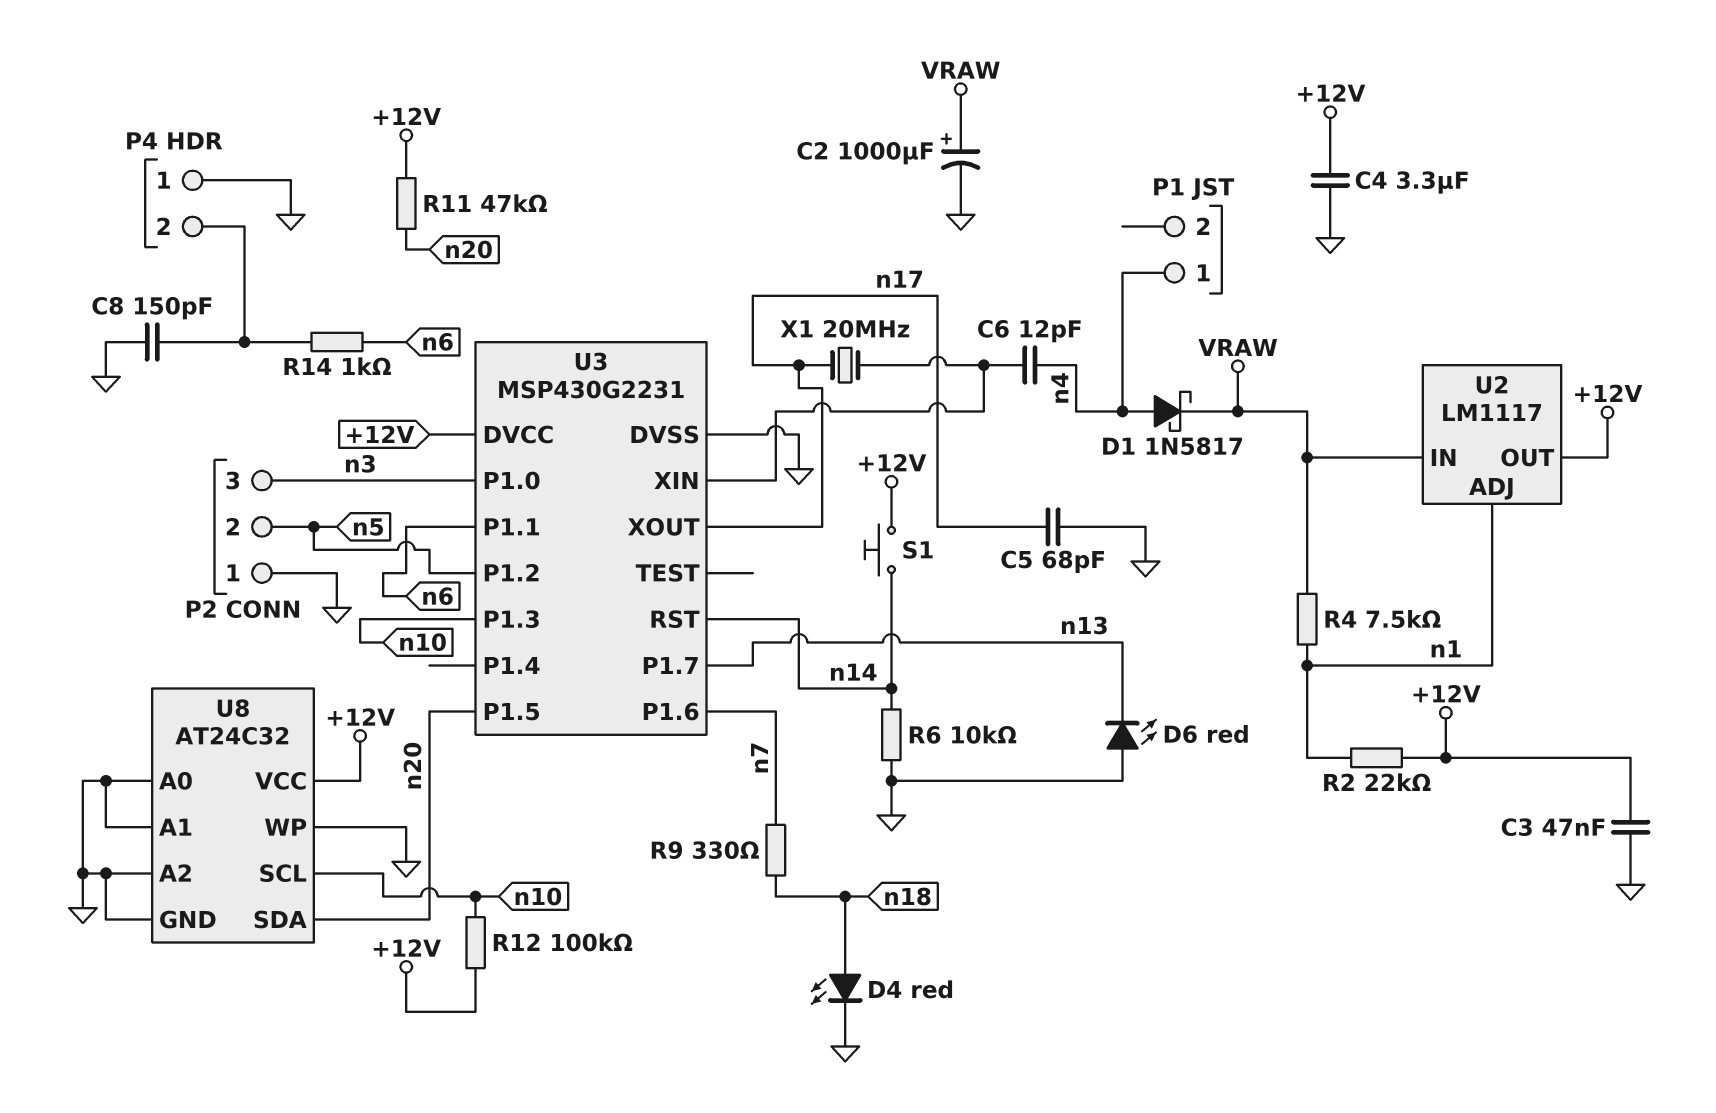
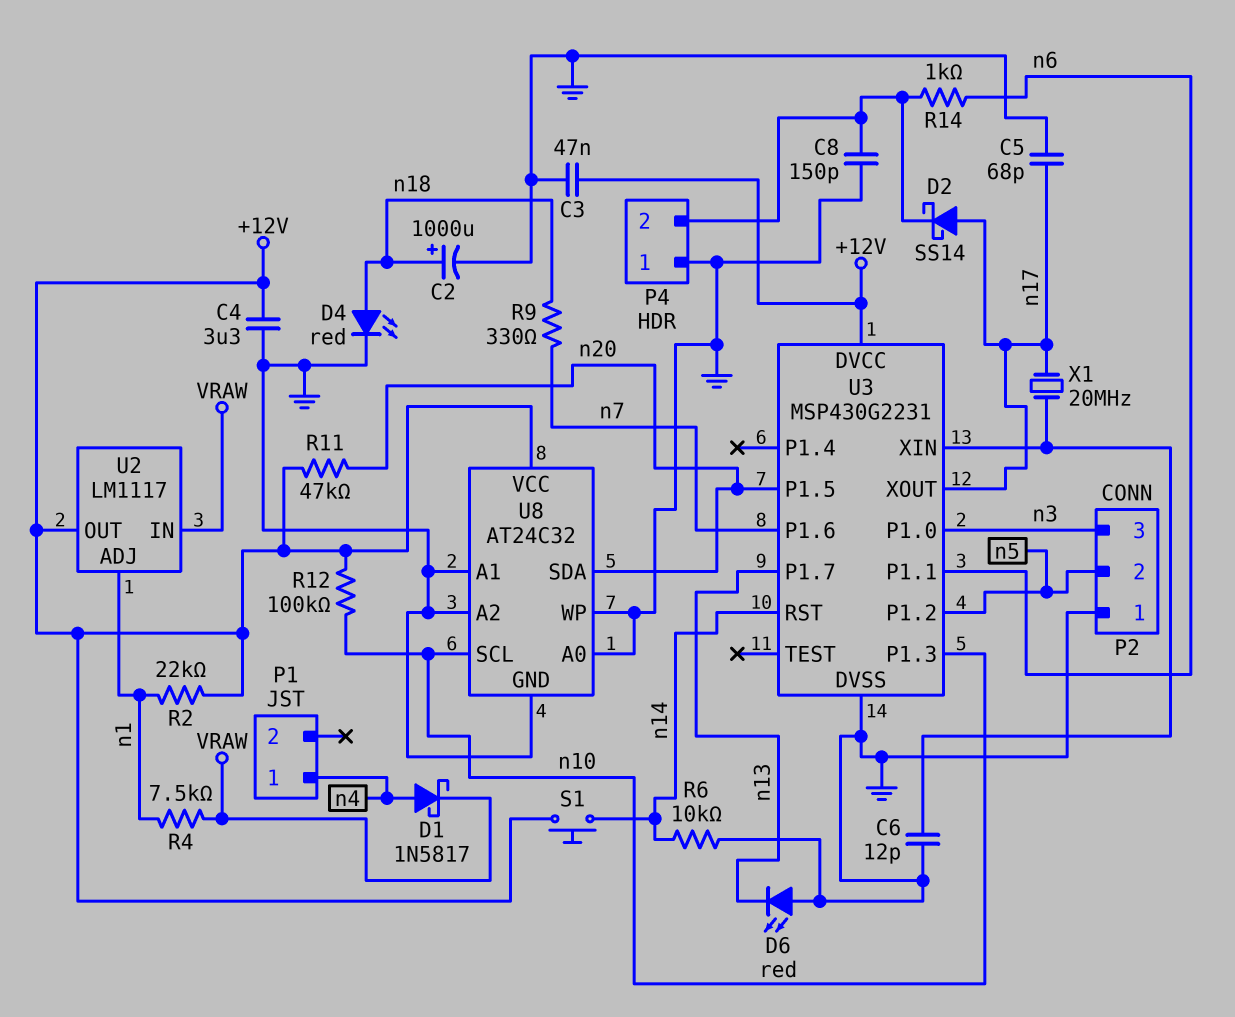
C2: 1000uF (plus VRAW, minus GND) -> 1000uF (plus n18, minus GND)
C6: 12pF (U3/XIN, n4) -> 12pF (GND, U3/XIN)
D2: none -> schottky SS14 (A n17, K P4/2)

